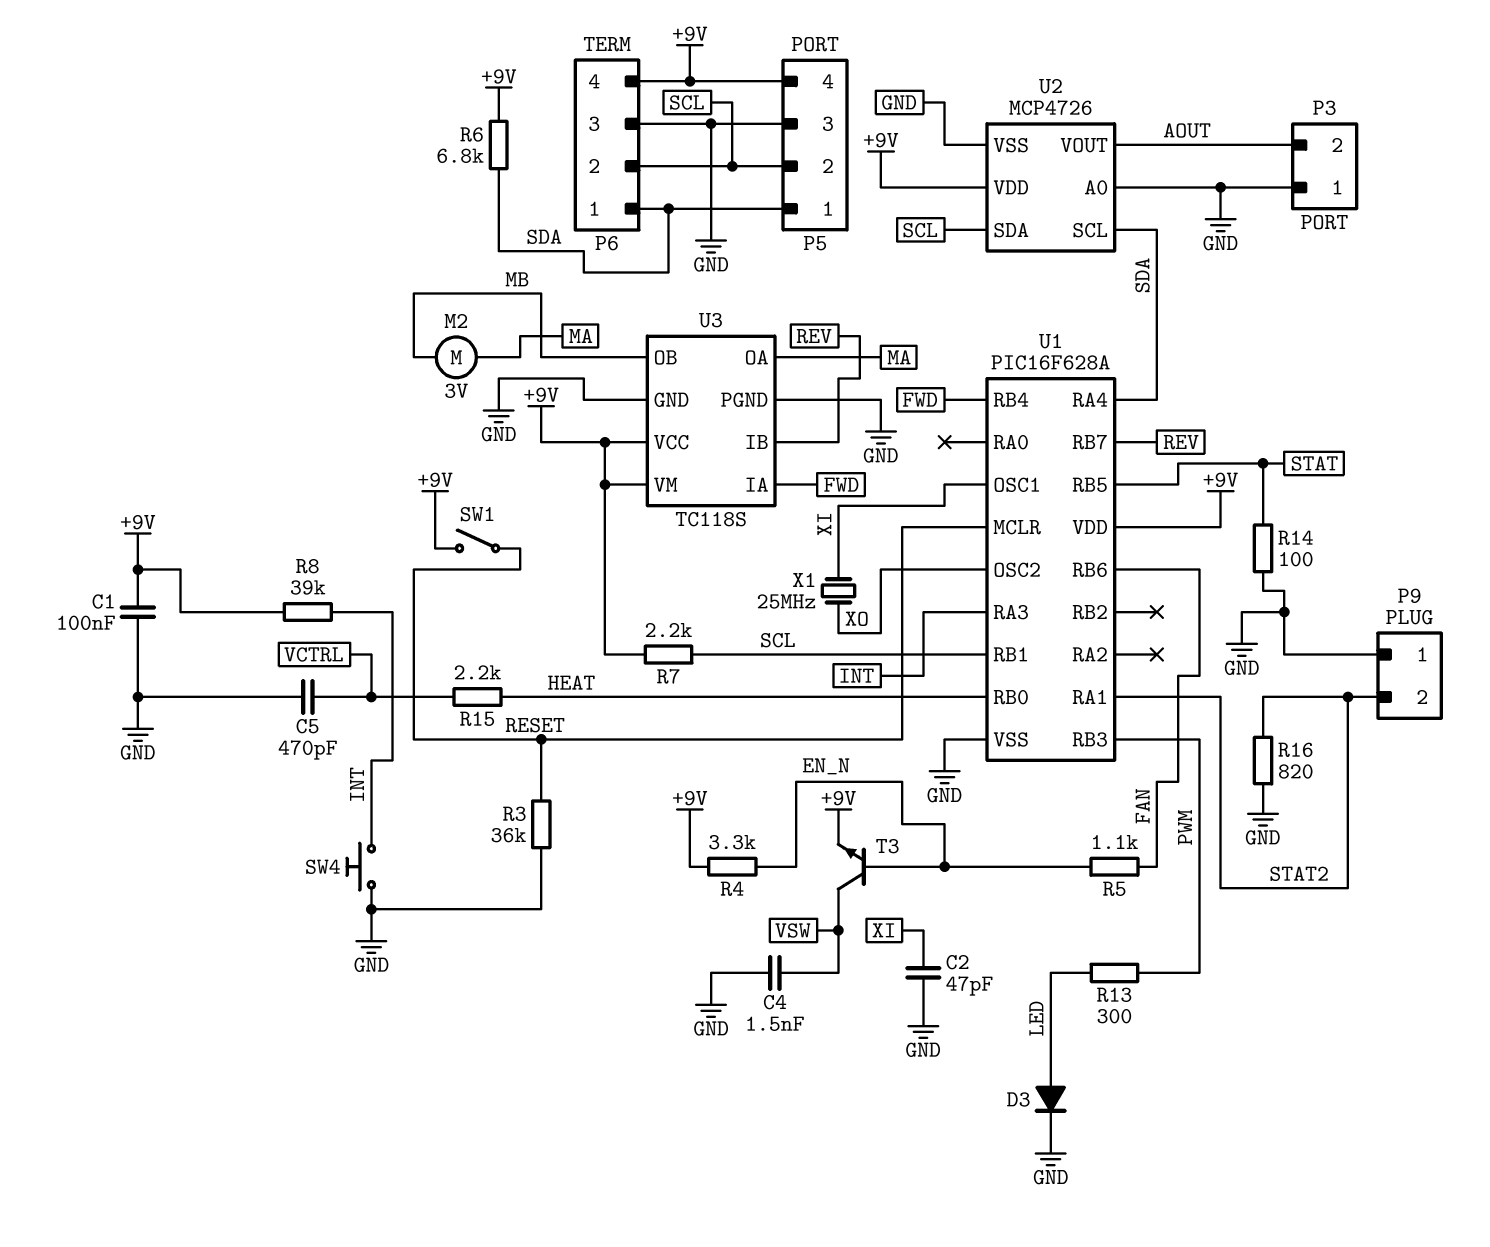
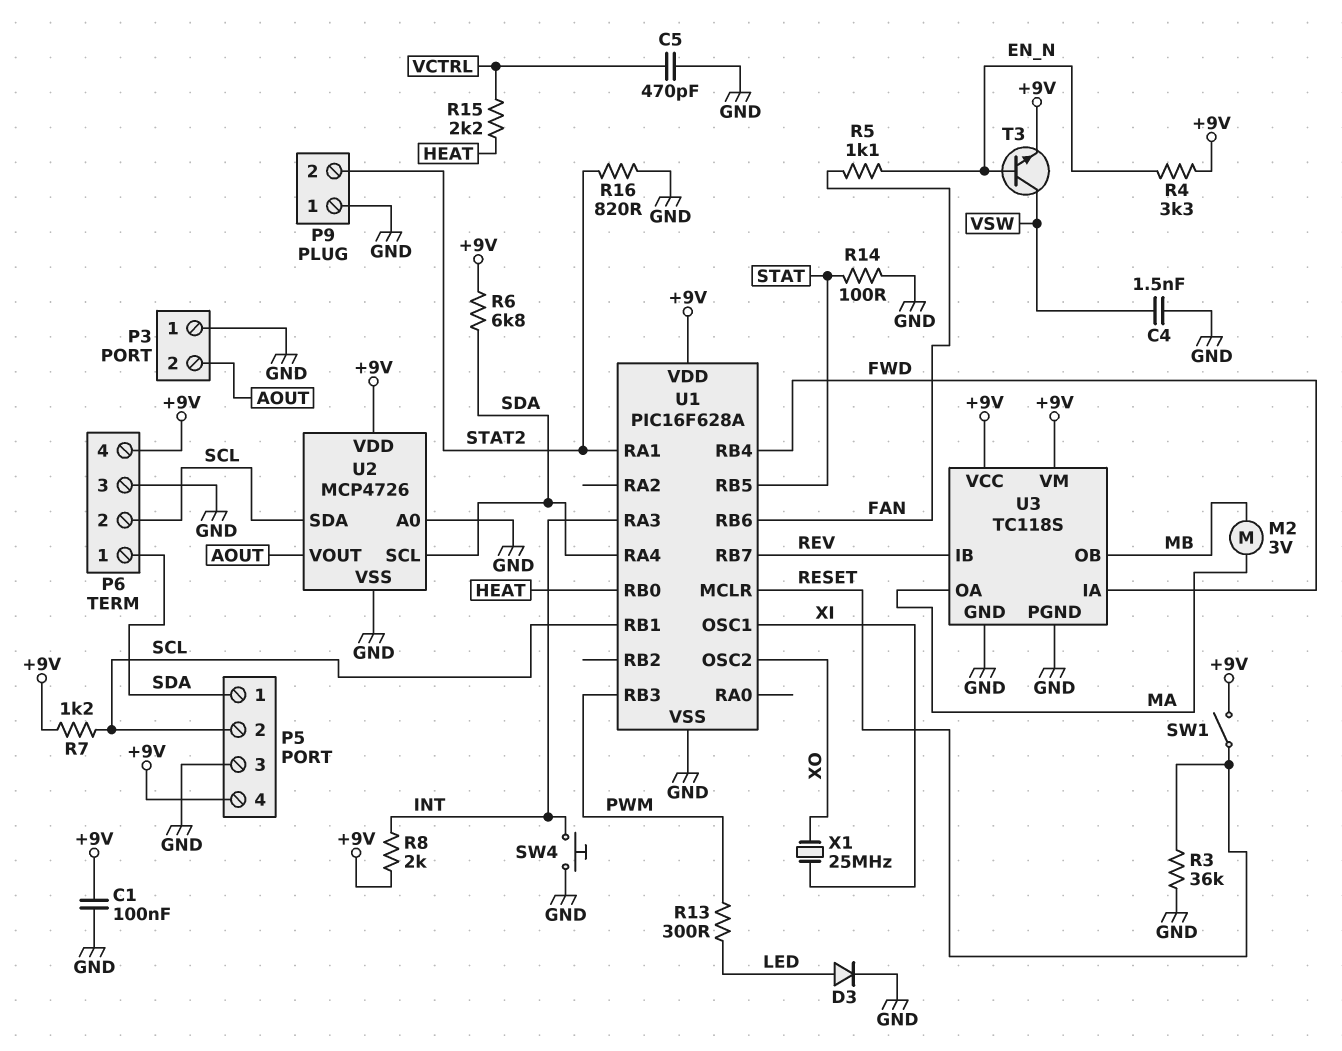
C2: 47pF (GND, XI) -> none
R7: 2.2k (+9V, SCL) -> 1.2k (+9V, SCL)
R8: 39k (+9V, INT) -> 2k (+9V, INT)

